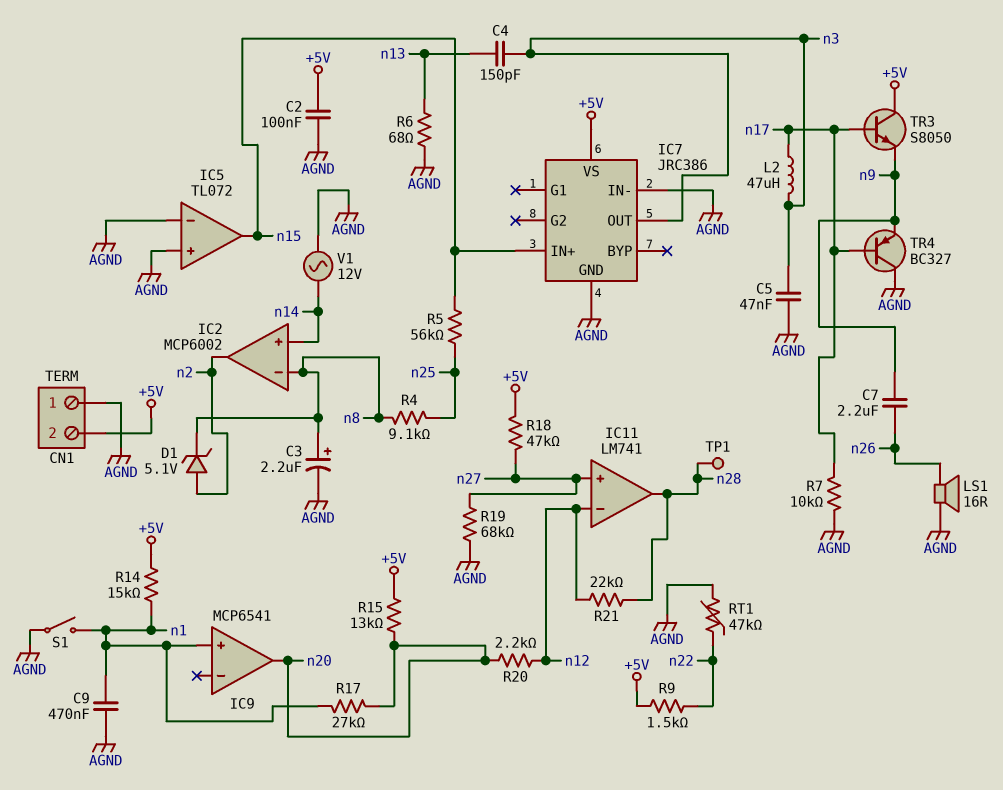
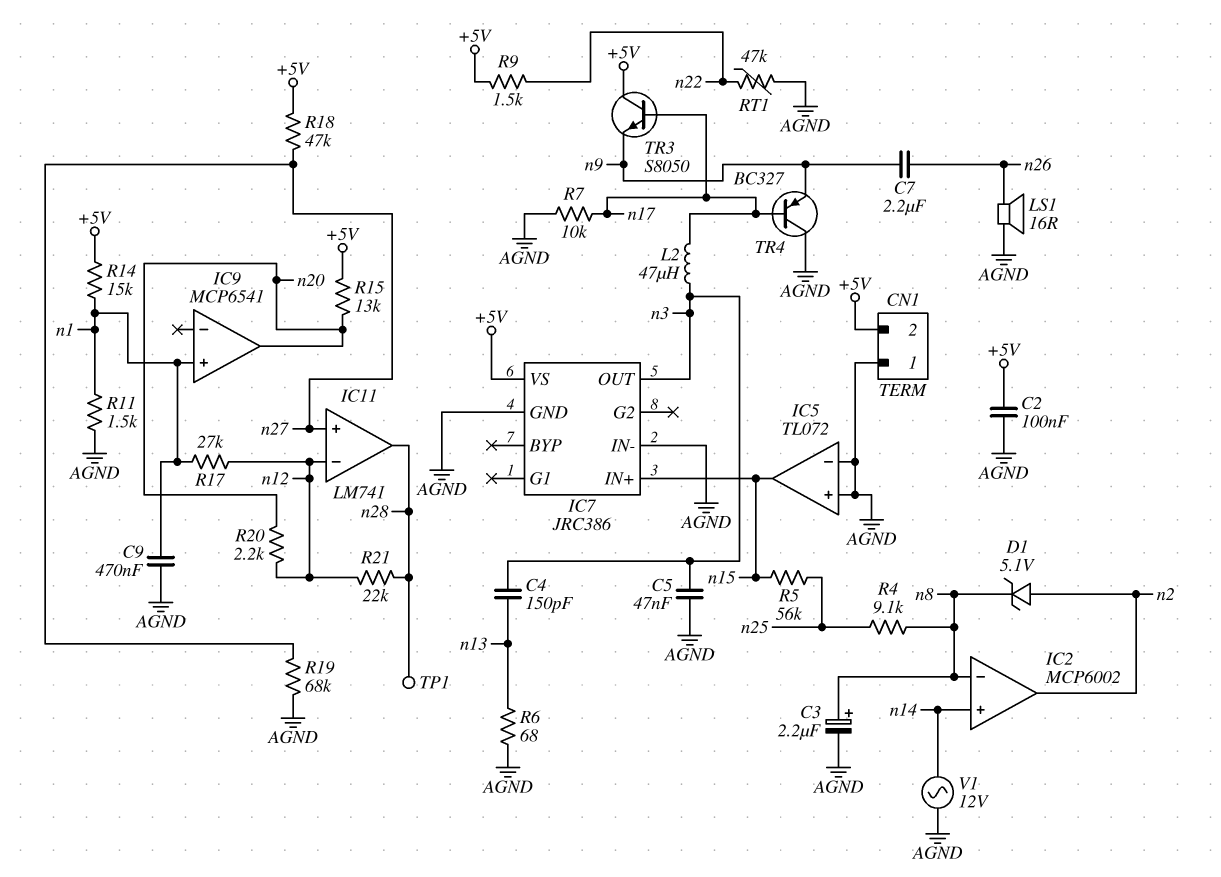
R11: none -> 1.5k (AGND, n1)
R17: 27k (n1, n20) -> 27k (n1, n12)
S1: switch (AGND, n1) -> none

